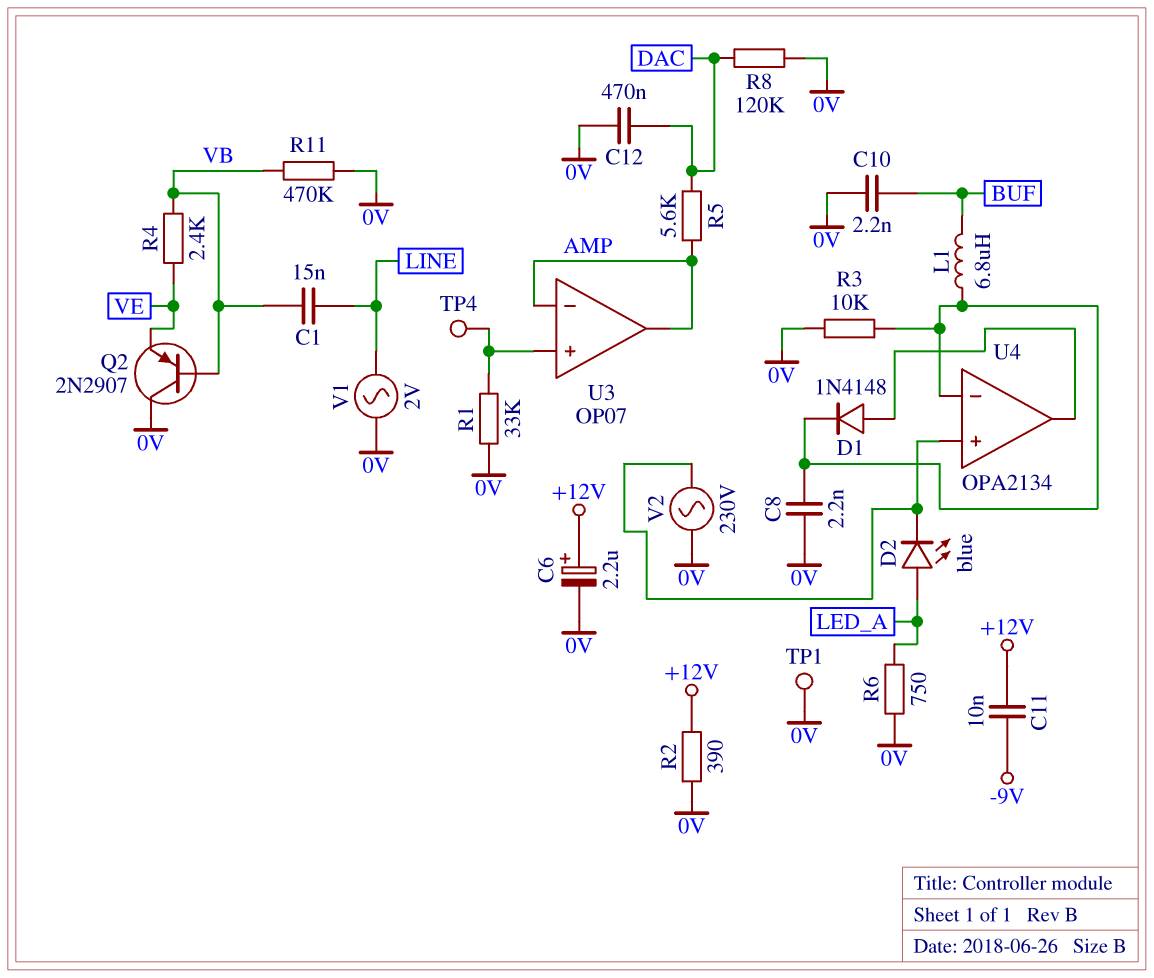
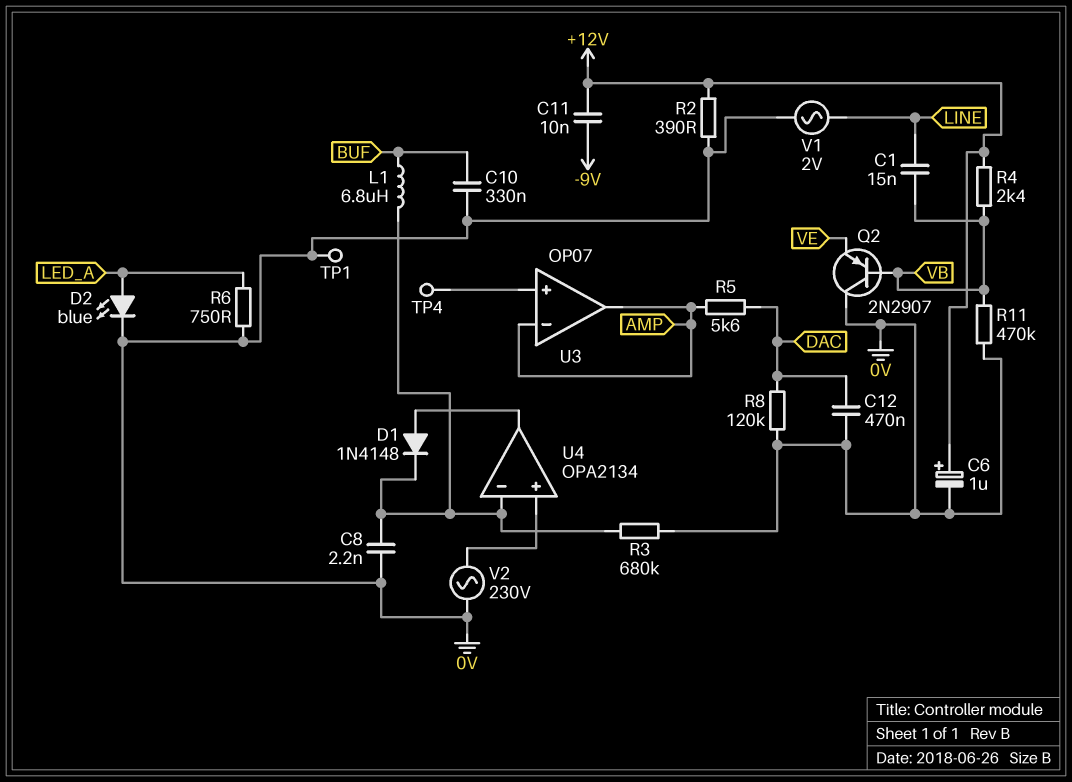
C6: 2.2uF (plus +12V, minus 0V) -> 1uF (plus +12V, minus 0V)
C10: 2.2nF (0V, BUF) -> 330nF (0V, BUF)
D2: LED blue (A LED_A, K U4/in+) -> LED blue (A LED_A, K 0V)
R1: 33k (0V, U3/in+) -> none
R3: 10k (0V, U4/in-) -> 680k (0V, U4/in-)
R4: 2.4k (VB, VE) -> 2.4k (+12V, VB)

